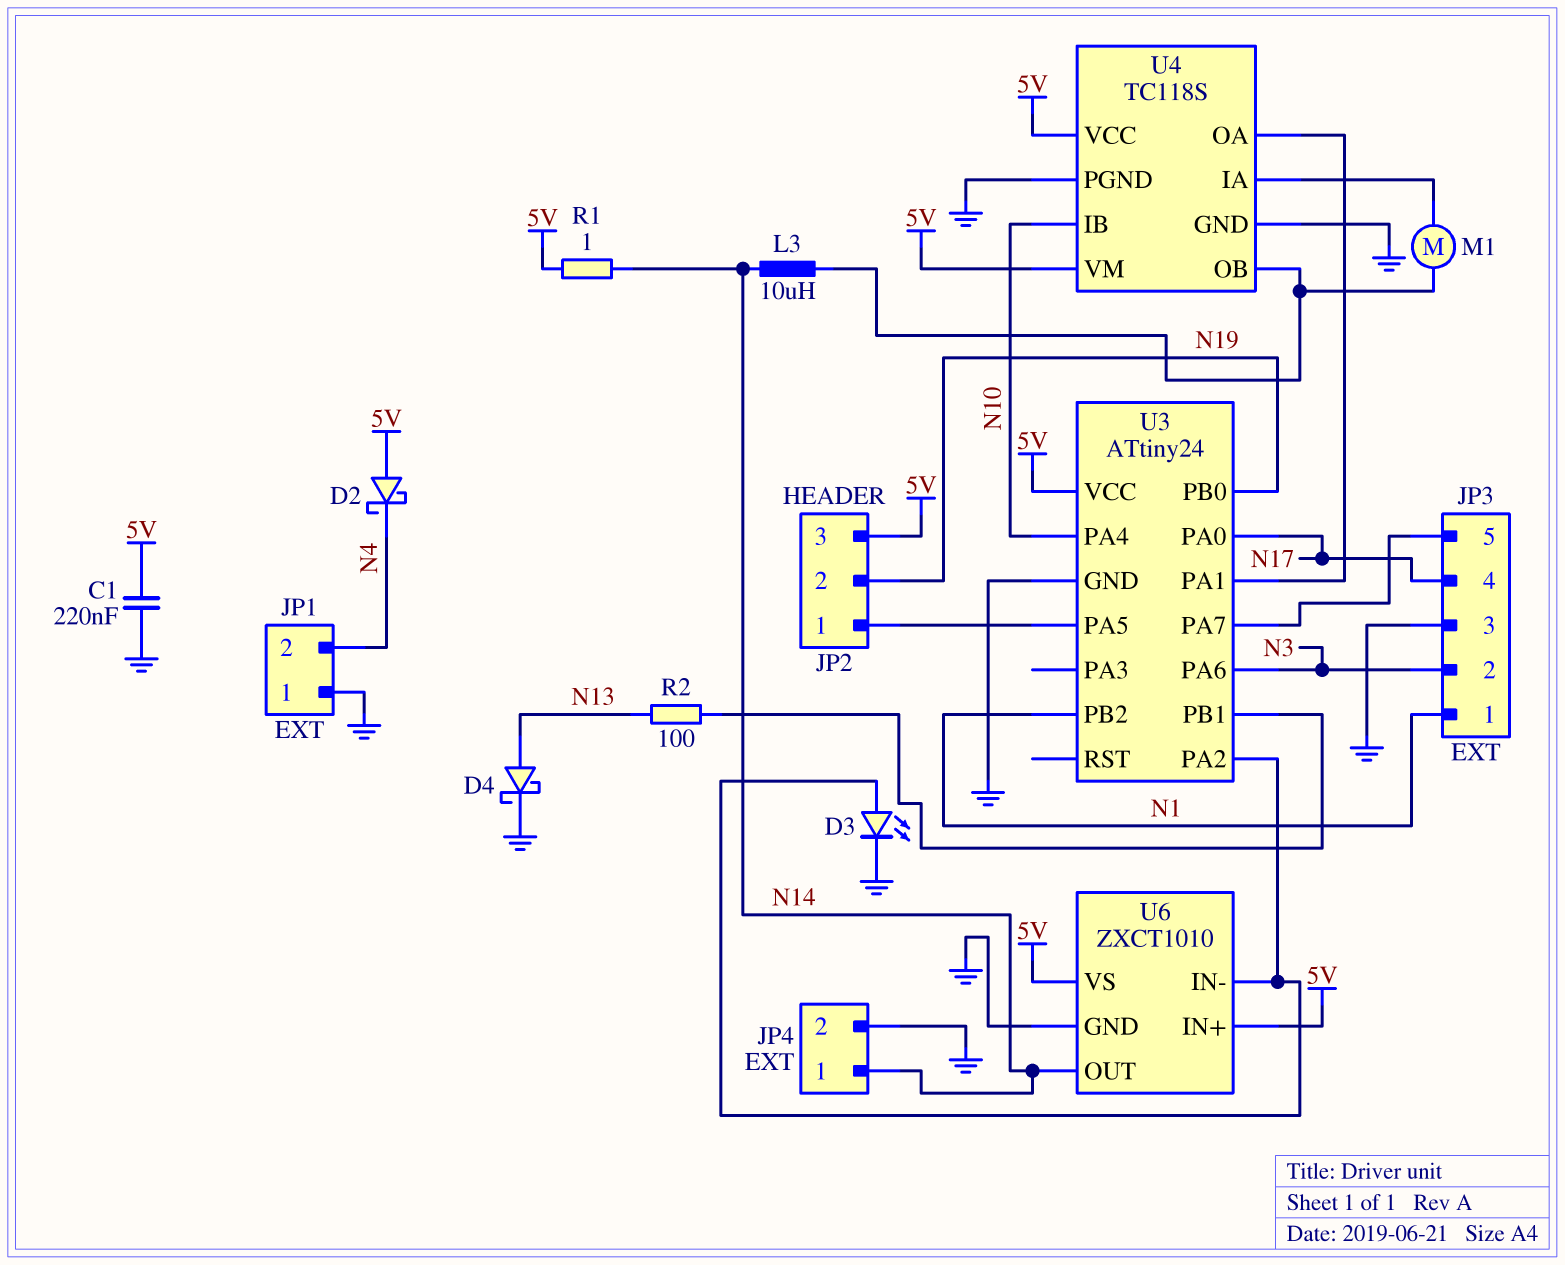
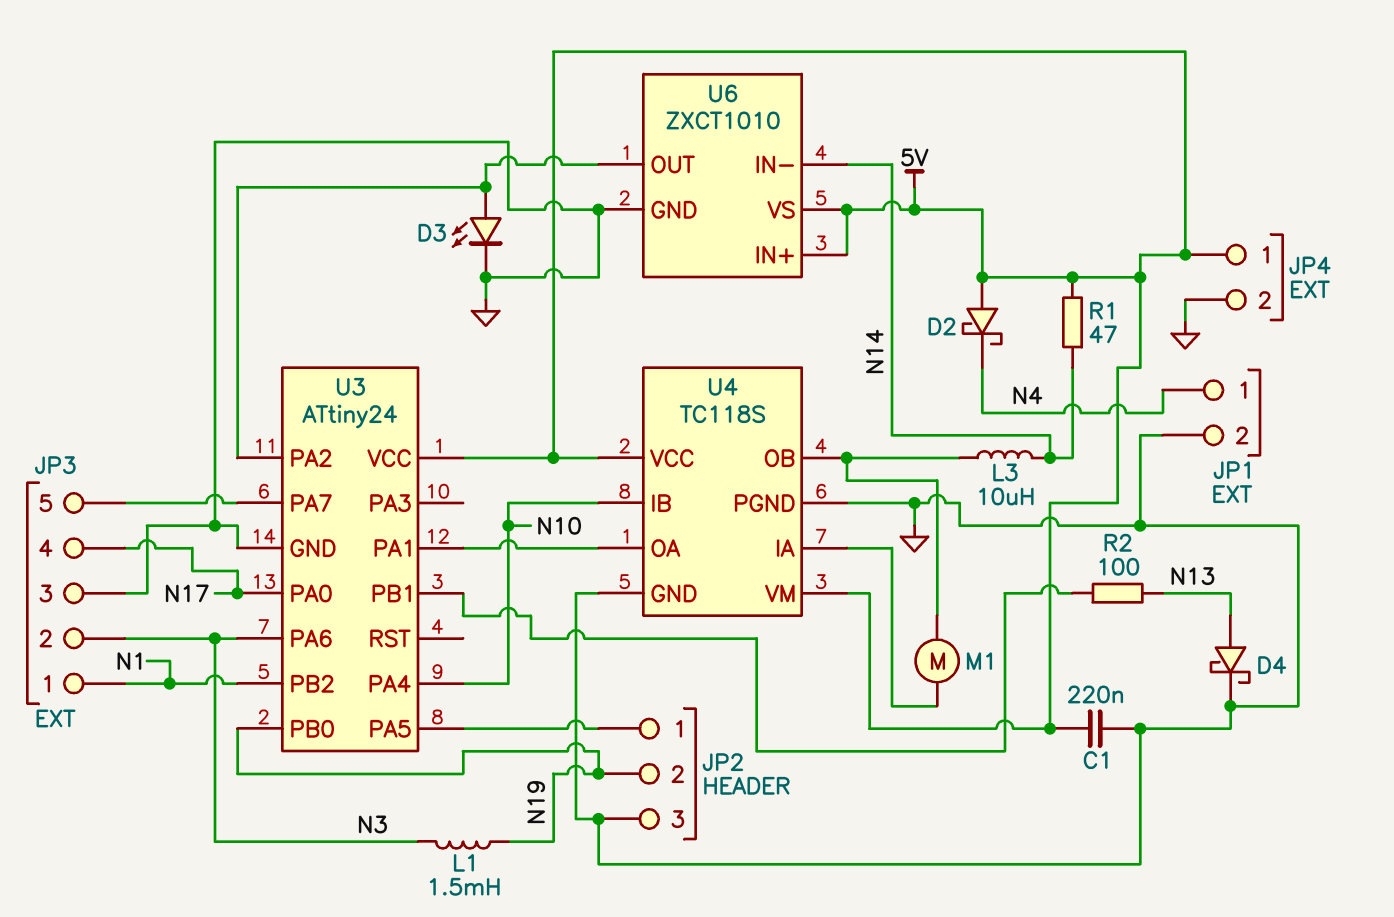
JP1 pin 1: GND -> N4
JP1 pin 2: N4 -> GND
JP2 pin 3: 5V -> GND
JP4 pin 1: N14 -> 5V
L1: none -> 1.5mH (N3, N19)
R1: 1 (5V, N14) -> 47 (5V, N14)
U6 pin IN-: U3/PA2 -> N14
U6 pin OUT: N14 -> U3/PA2

